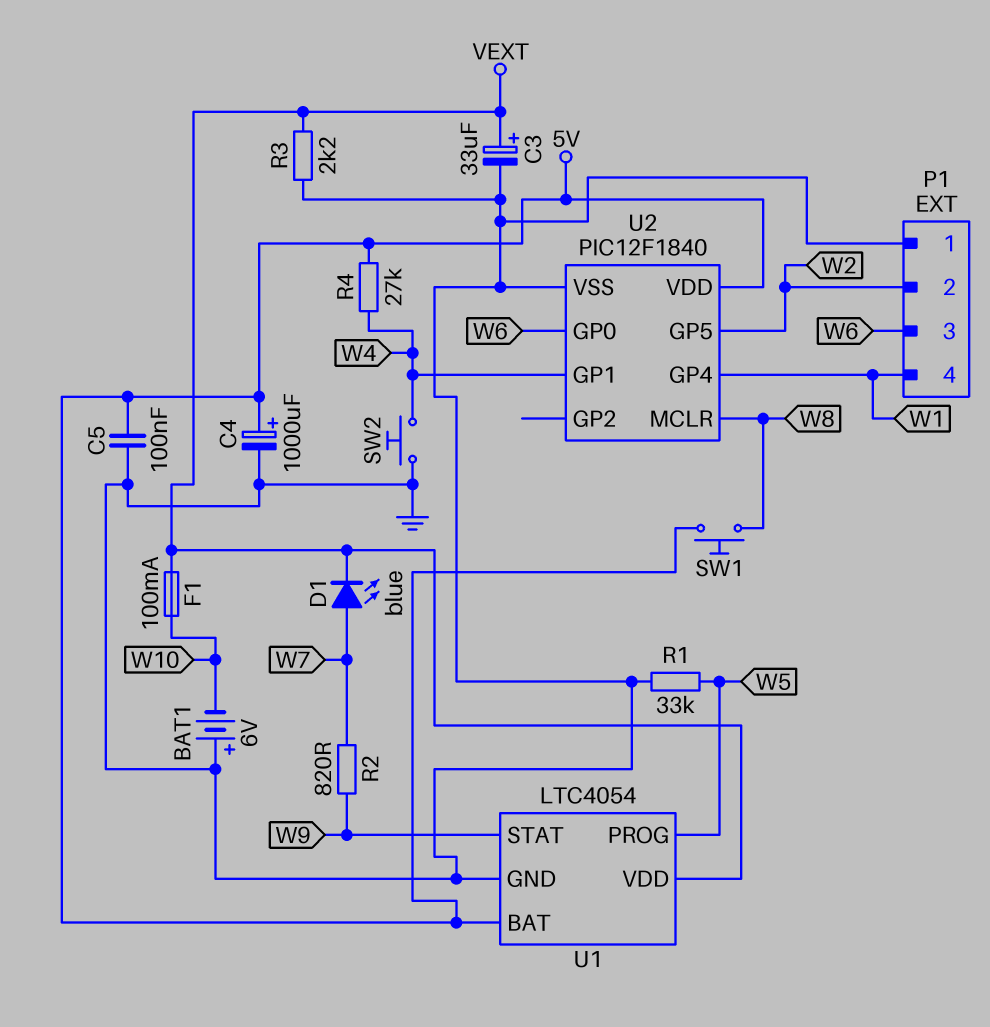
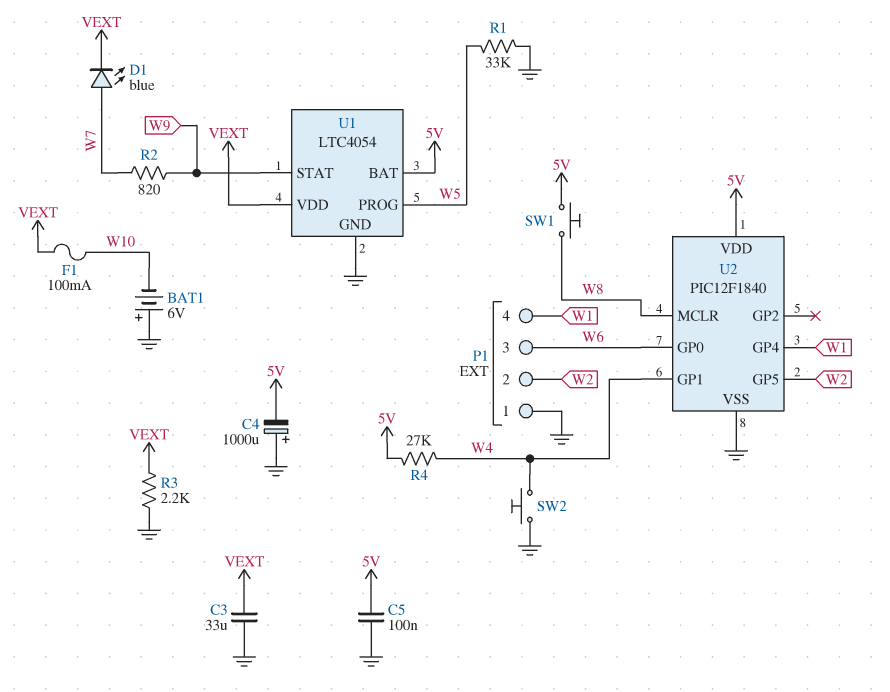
C3: 33uF (plus VEXT, minus GND) -> 33uF (GND, VEXT)
C4: 1000uF (plus 5V, minus GND) -> 1000uF (plus GND, minus 5V)

